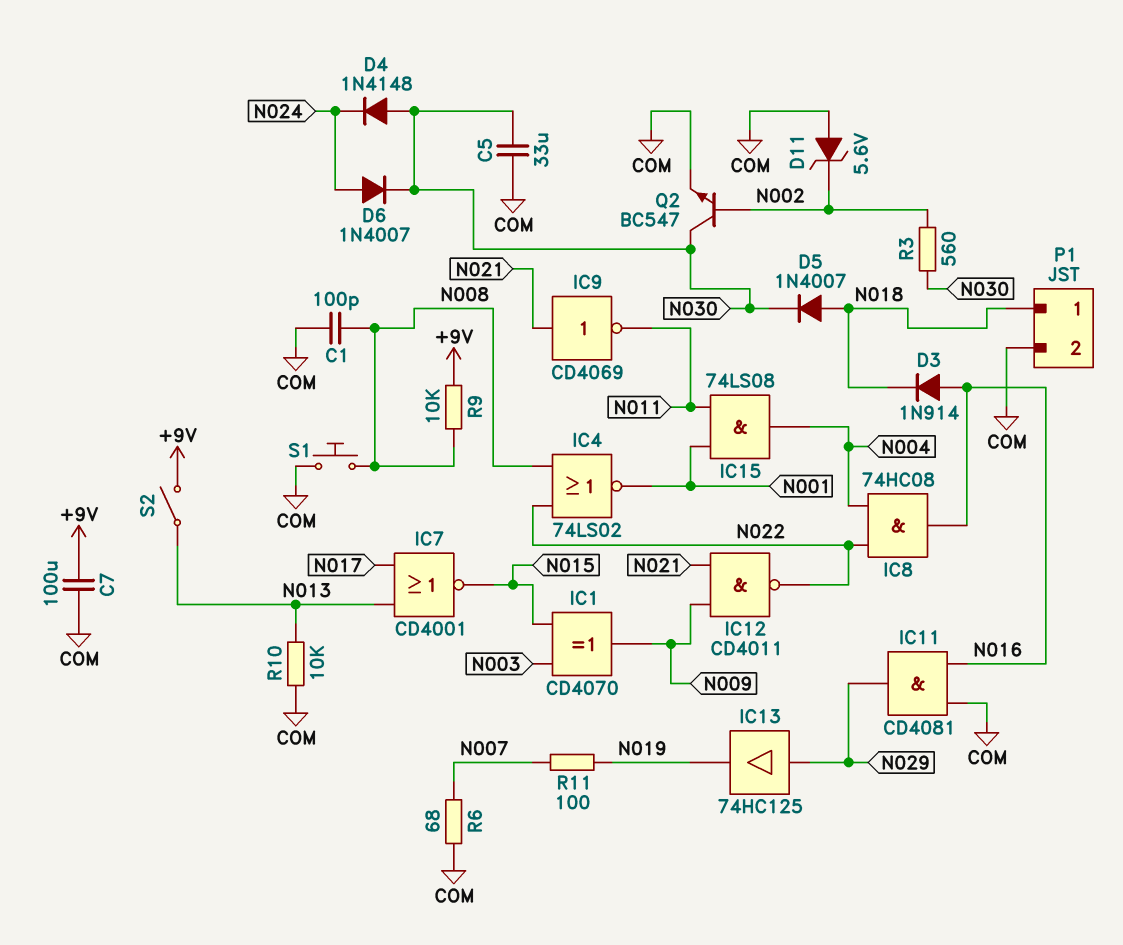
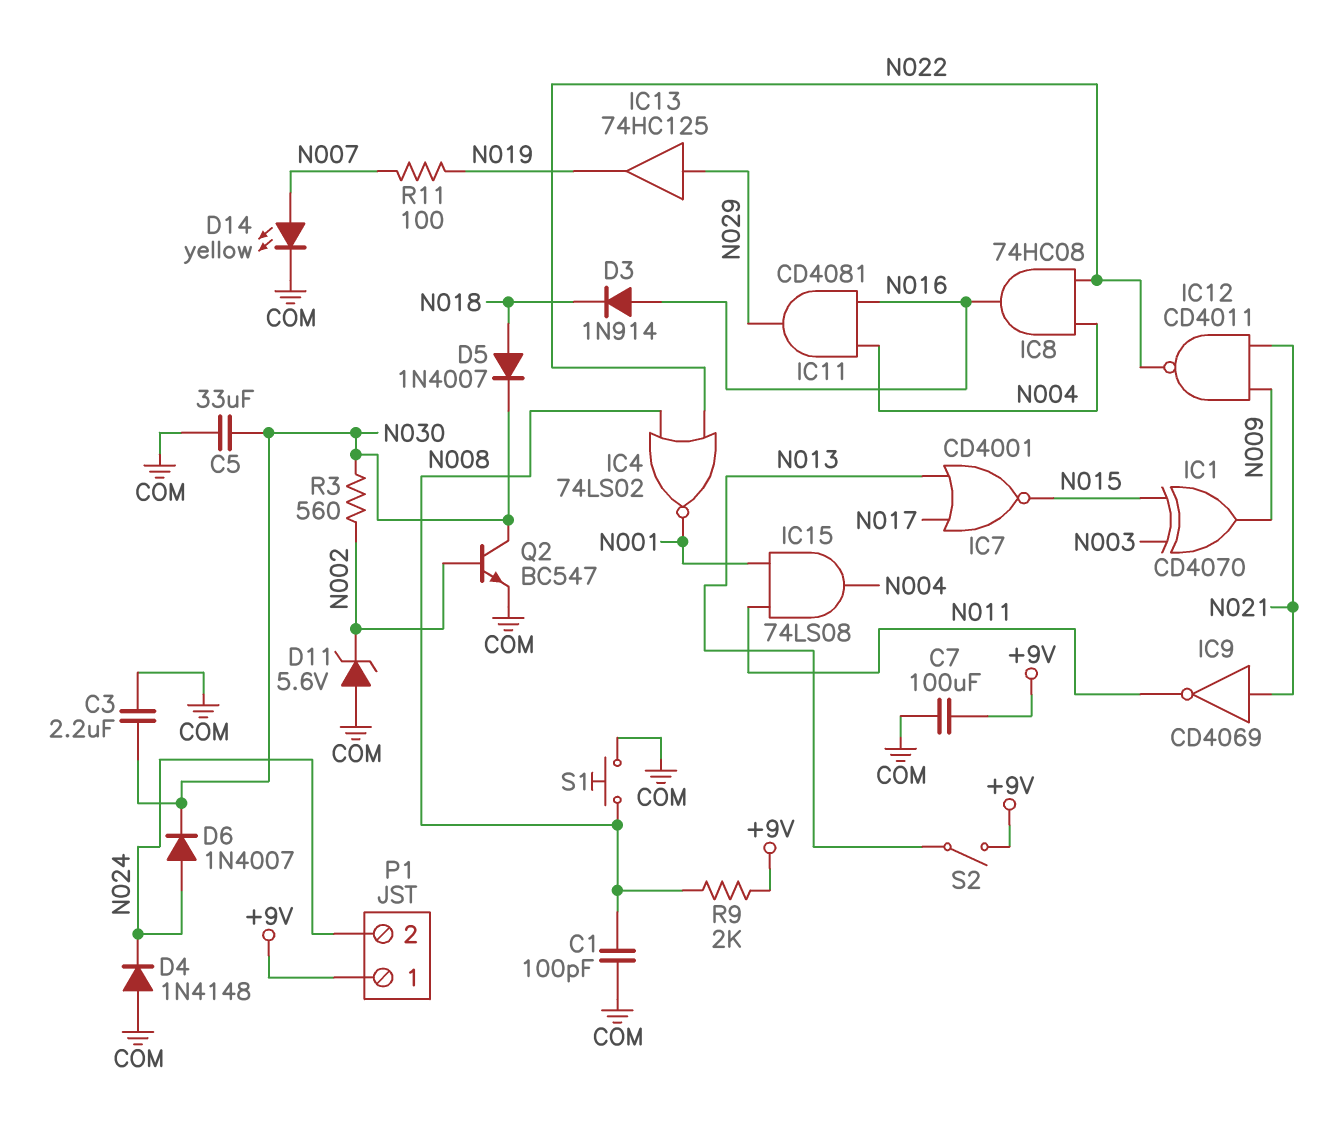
C3: none -> 2.2uF (COM, N030)
D4: diode 1N4148 (A N030, K N024) -> diode 1N4148 (A COM, K N024)
D14: none -> LED yellow (A N007, K COM)
IC11: AND CD4081 (in COM, in N016, out N029) -> AND CD4081 (in N004, in N016, out N029)
P1 pin 1: N018 -> +9V
P1 pin 2: COM -> N024
R6: 68 (COM, N007) -> none
R9: 10k (+9V, N008) -> 2k (+9V, N008)
R10: 10k (COM, N013) -> none

